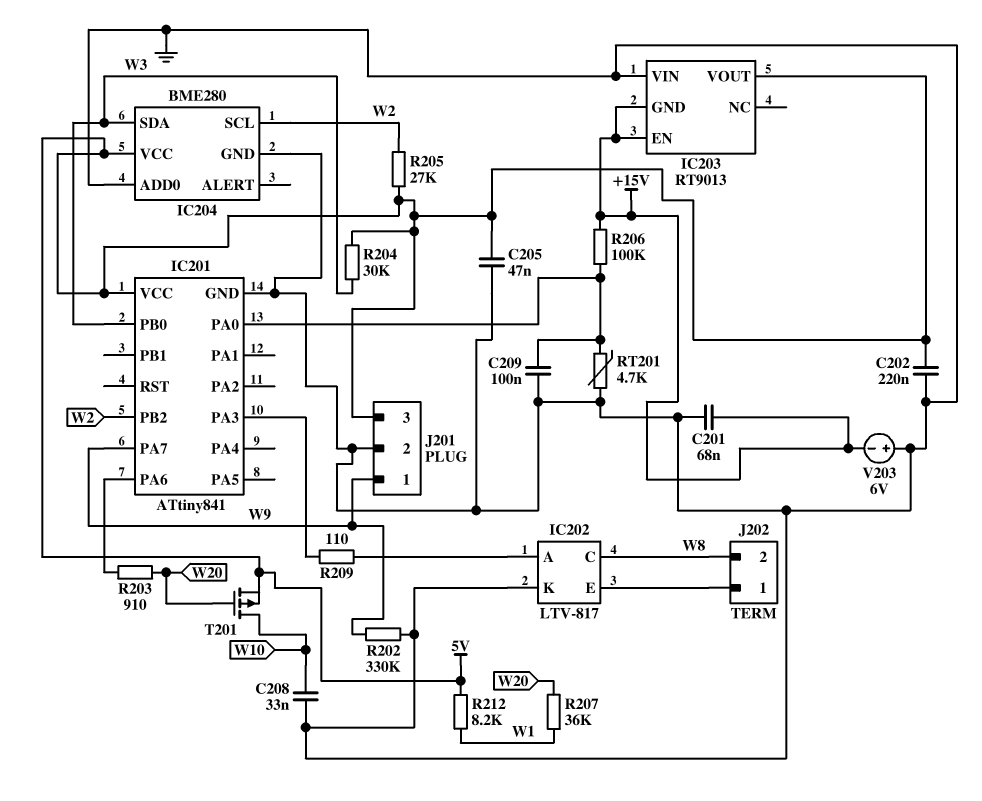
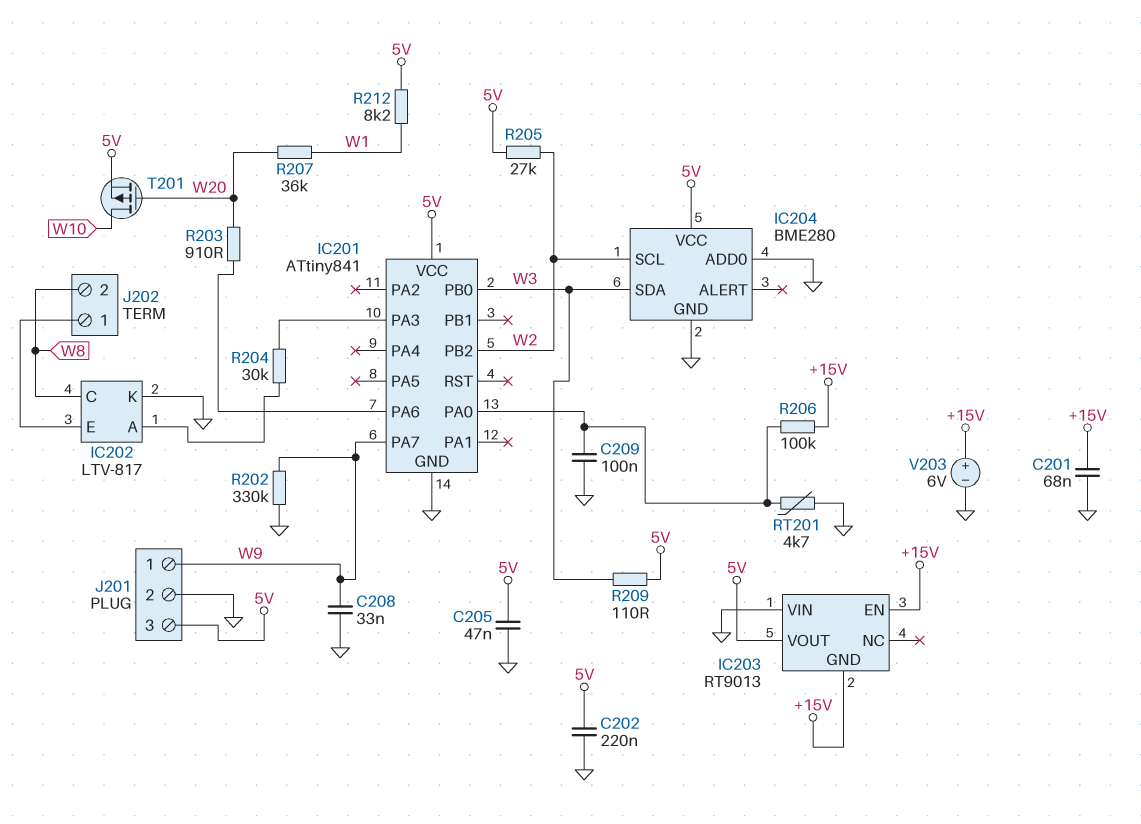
C208: 33nF (GND, W10) -> 33nF (GND, W9)
R204: 30k (5V, W3) -> 30k (IC201/PA3, IC202/A)
R209: 110 (IC201/PA3, IC202/A) -> 110 (5V, W3)
V203: 6V (plus GND, minus +15V) -> 6V (plus +15V, minus GND)

